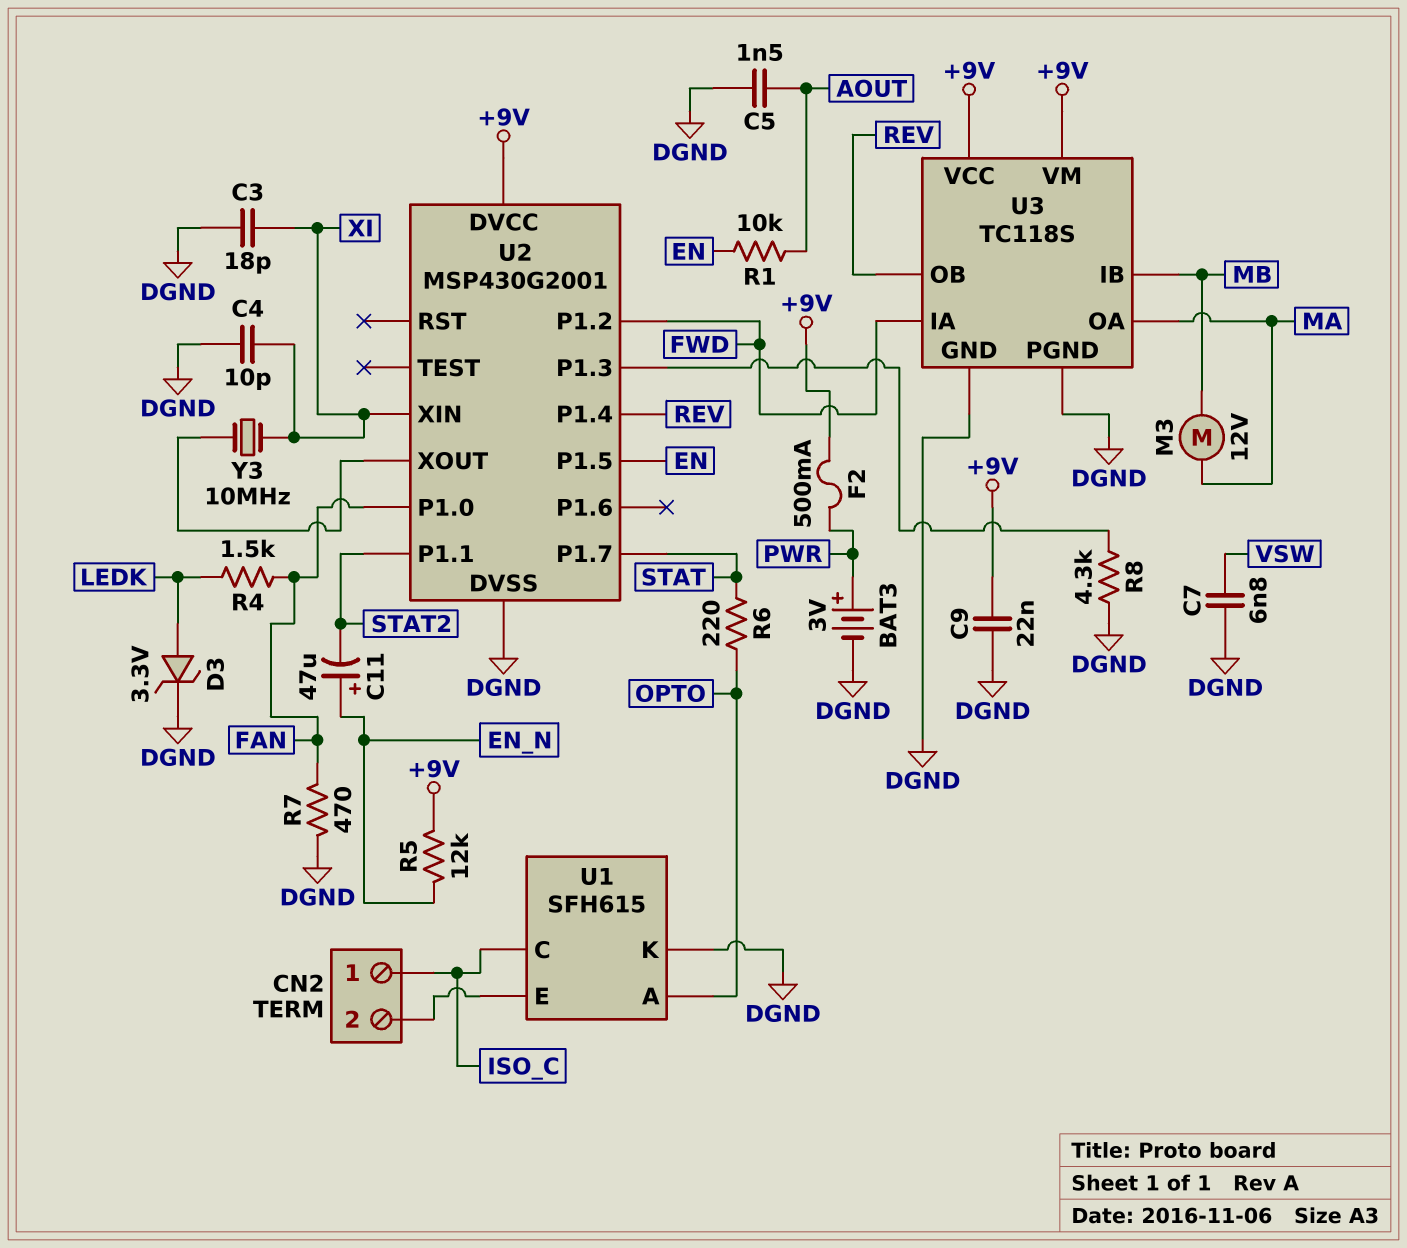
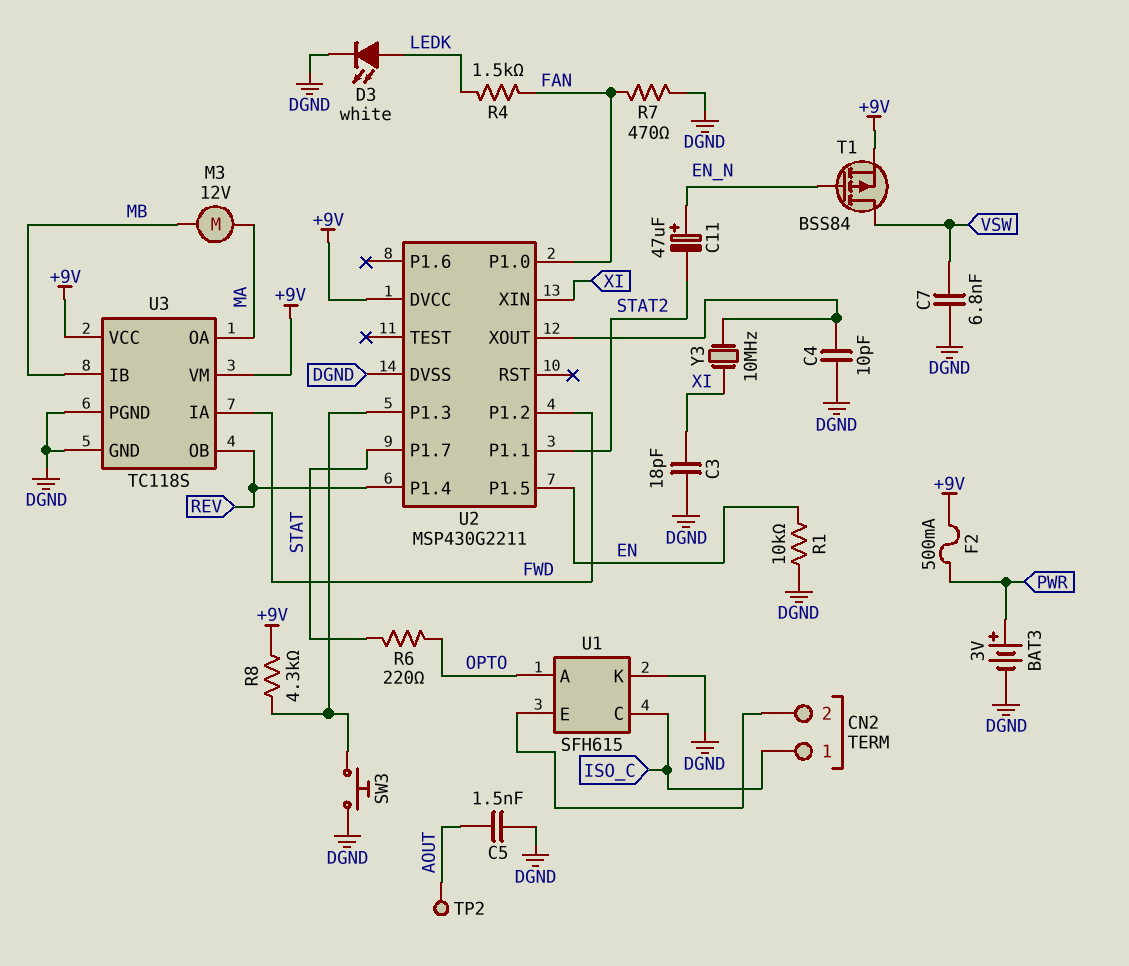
C4: 10pF (DGND, XI) -> 10pF (DGND, U2/XOUT)
C9: 22nF (+9V, DGND) -> none
D3: zener 3.3V (A LEDK, K DGND) -> LED white (A LEDK, K DGND)
R1: 10k (AOUT, EN) -> 10k (DGND, EN)
R5: 12k (+9V, EN_N) -> none
R8: 4.3k (DGND, U2/P1.3) -> 4.3k (+9V, U2/P1.3)
SW3: none -> button (DGND, U2/P1.3)
T1: none -> PMOS BSS84 (G EN_N, D VSW, S +9V)
TP2: none -> test point (AOUT)
U2: MSP430G2001 -> MSP430G2211

